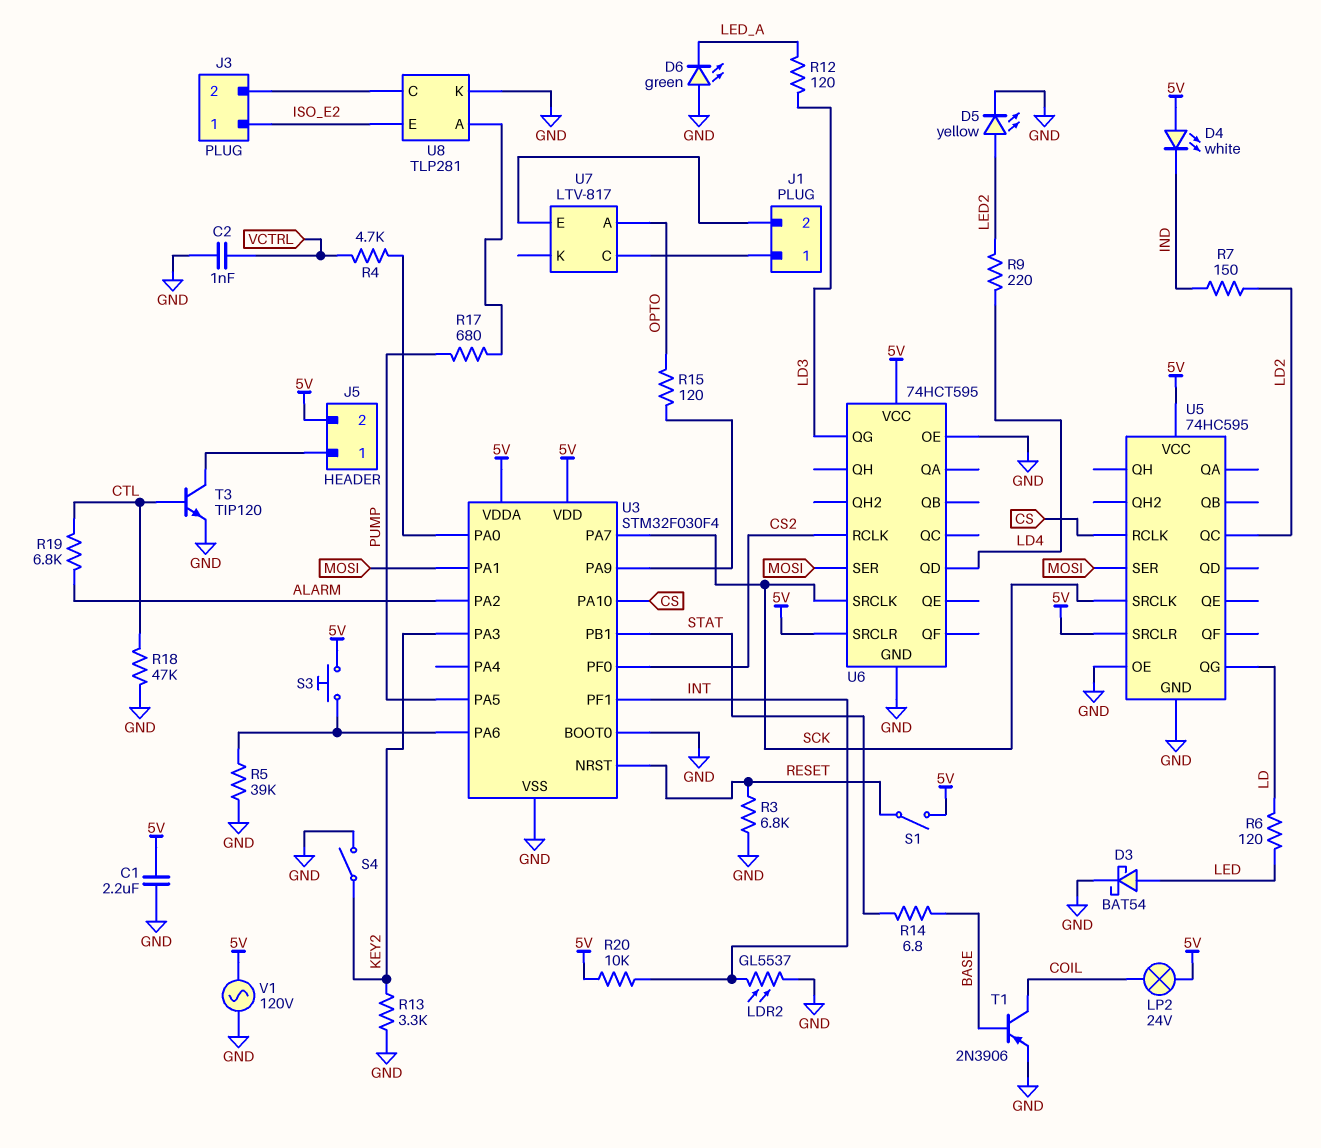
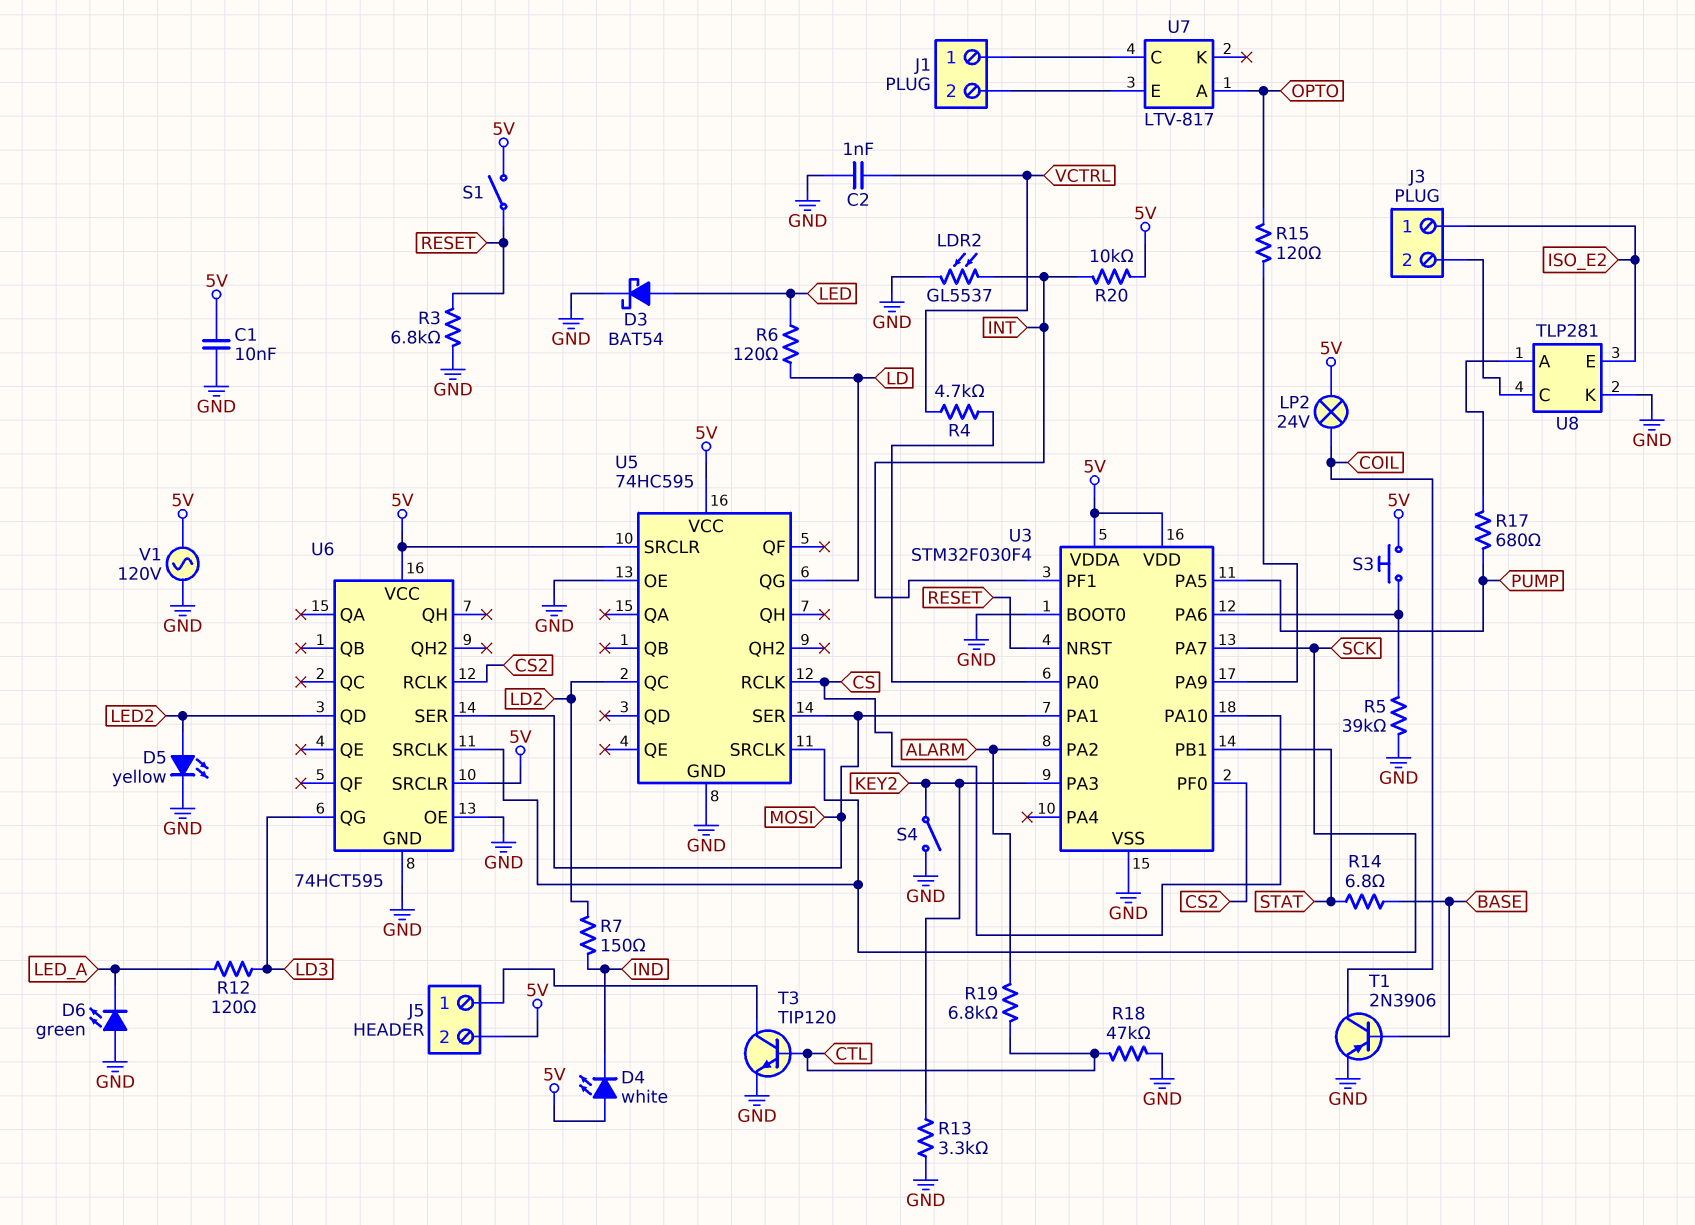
C1: 2.2uF (5V, GND) -> 10nF (5V, GND)
R9: 220 (LD4, LED2) -> none
U6 pin QD: LD4 -> LED2

